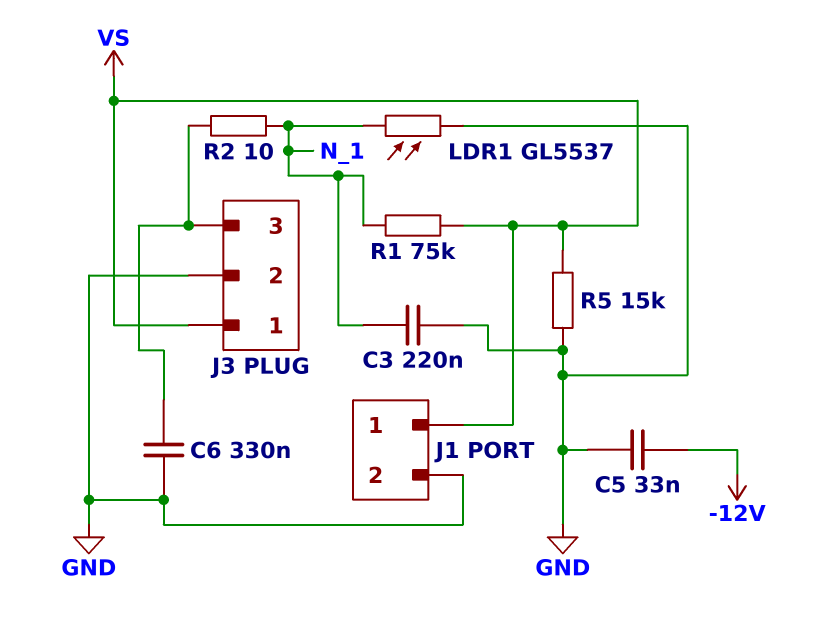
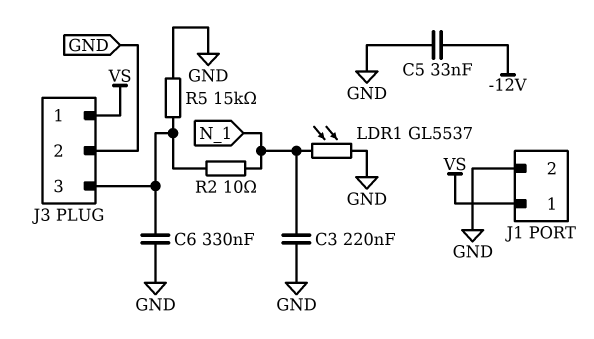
R1: 75k (N_1, VS) -> none
R5: 15k (GND, VS) -> 15k (GND, J3/3)

